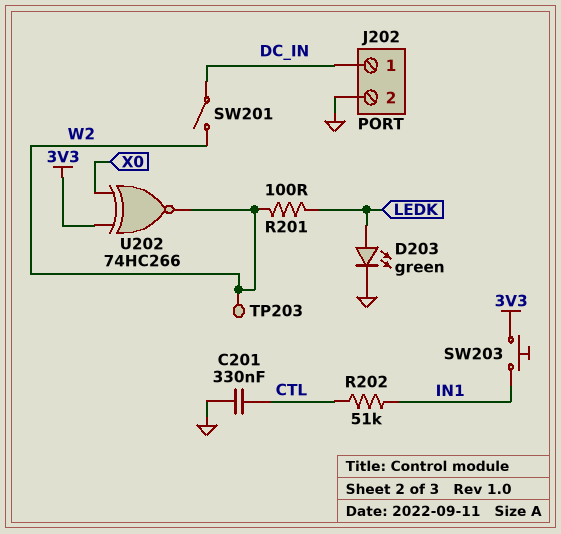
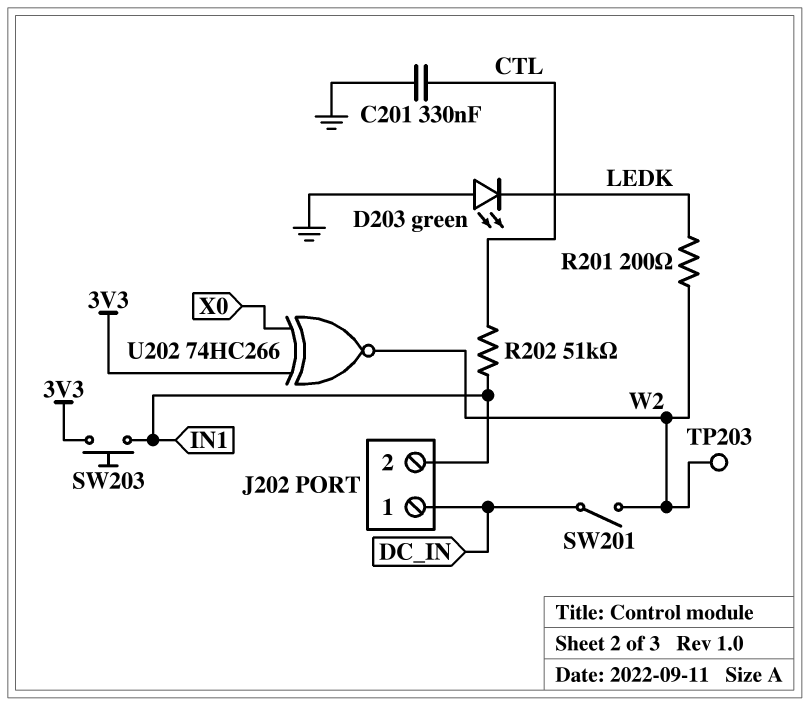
D203: LED green (A LEDK, K GND) -> LED green (A GND, K LEDK)
J202 pin 2: GND -> IN1
R201: 100 (LEDK, W2) -> 200 (LEDK, W2)

